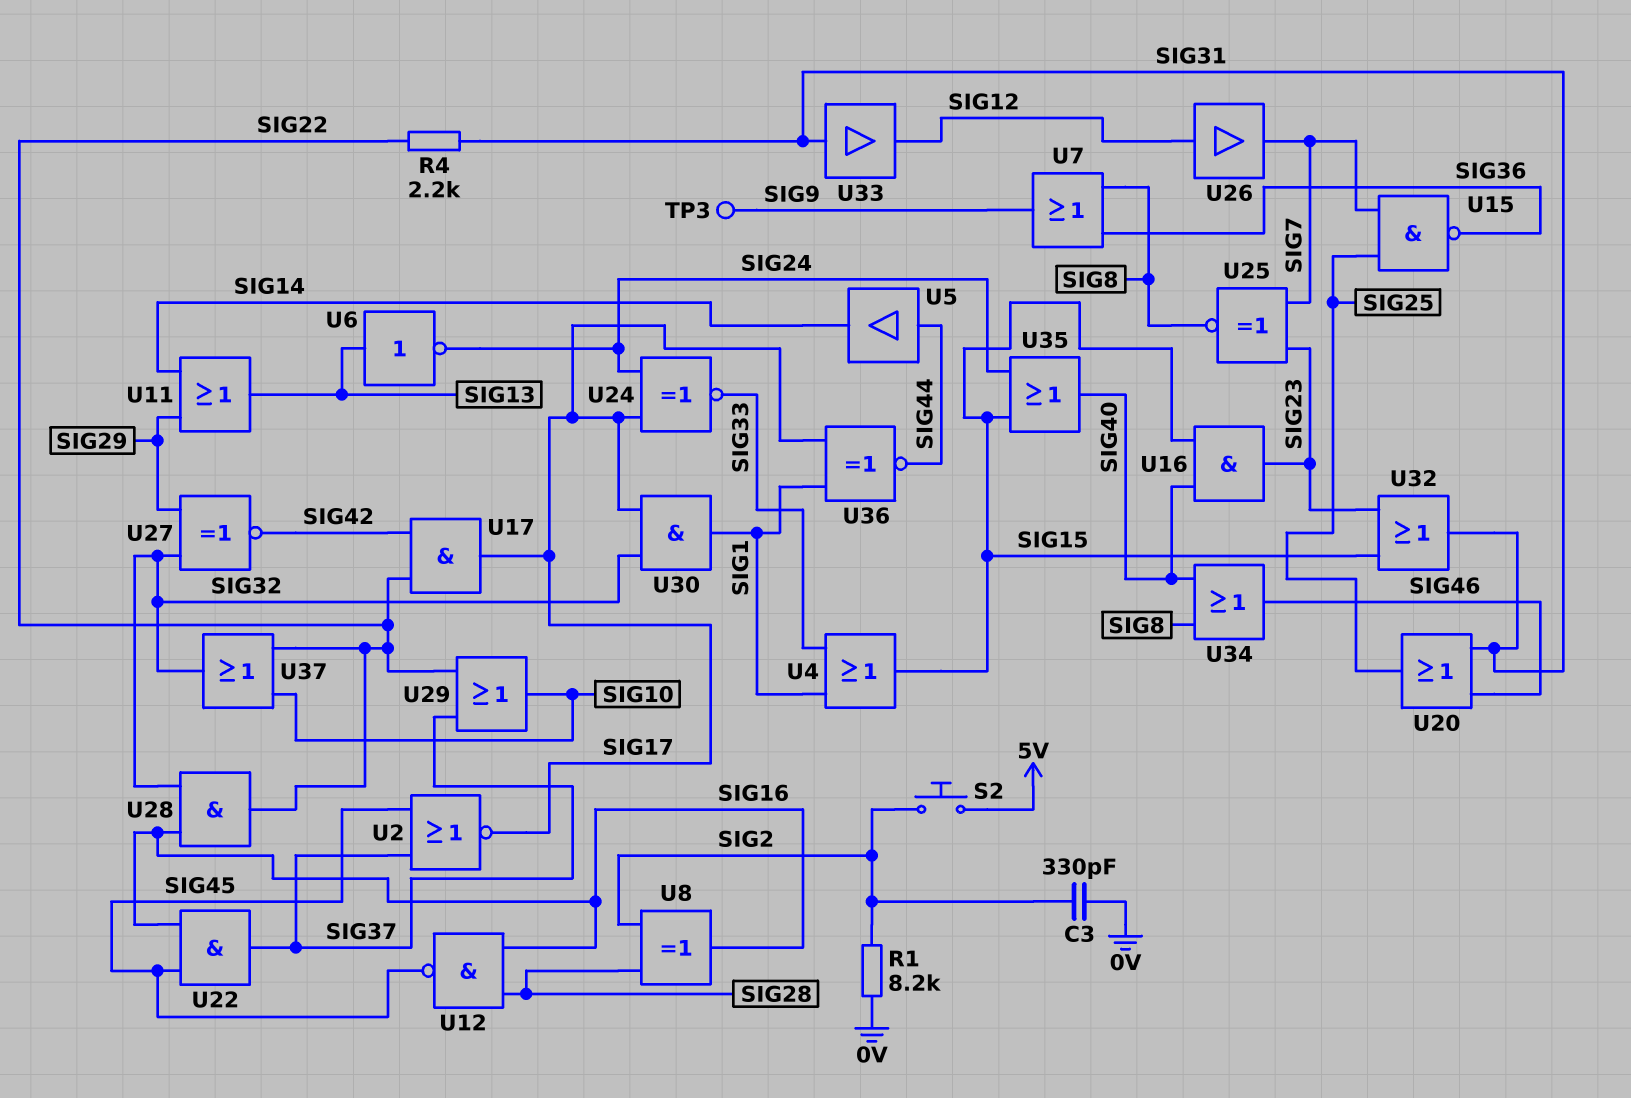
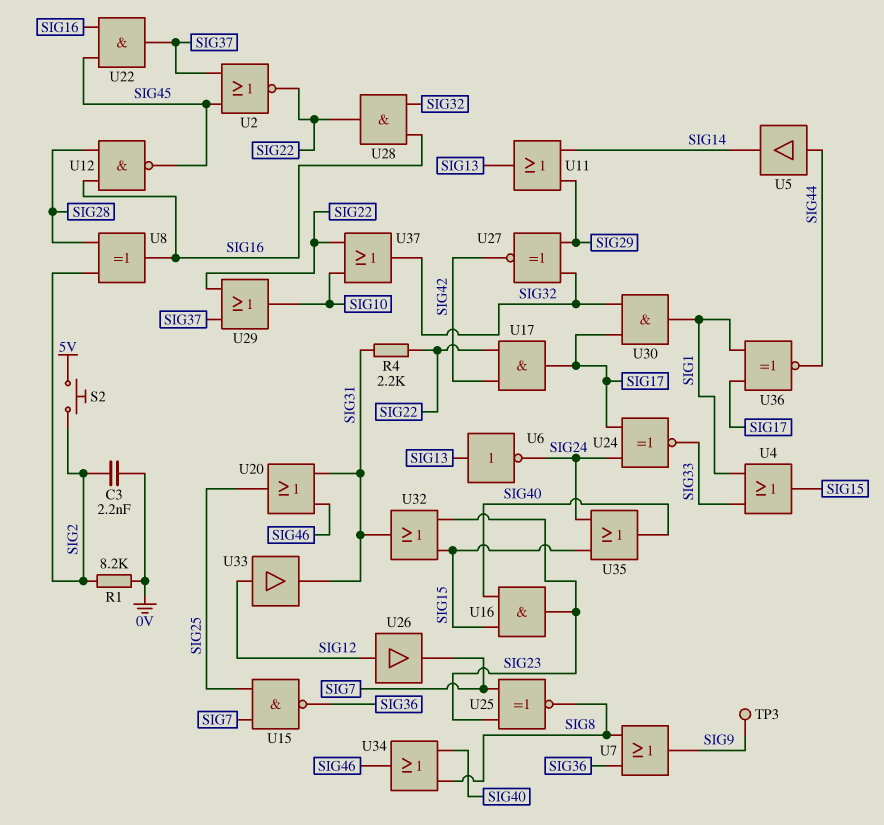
C3: 330pF (0V, SIG2) -> 2.2nF (0V, SIG2)
U2: NOR (in SIG37, in SIG45, out SIG17) -> NOR (in SIG37, in SIG45, out SIG22)
U33: buffer (in SIG31, out SIG12) -> buffer (in SIG12, out SIG31)

